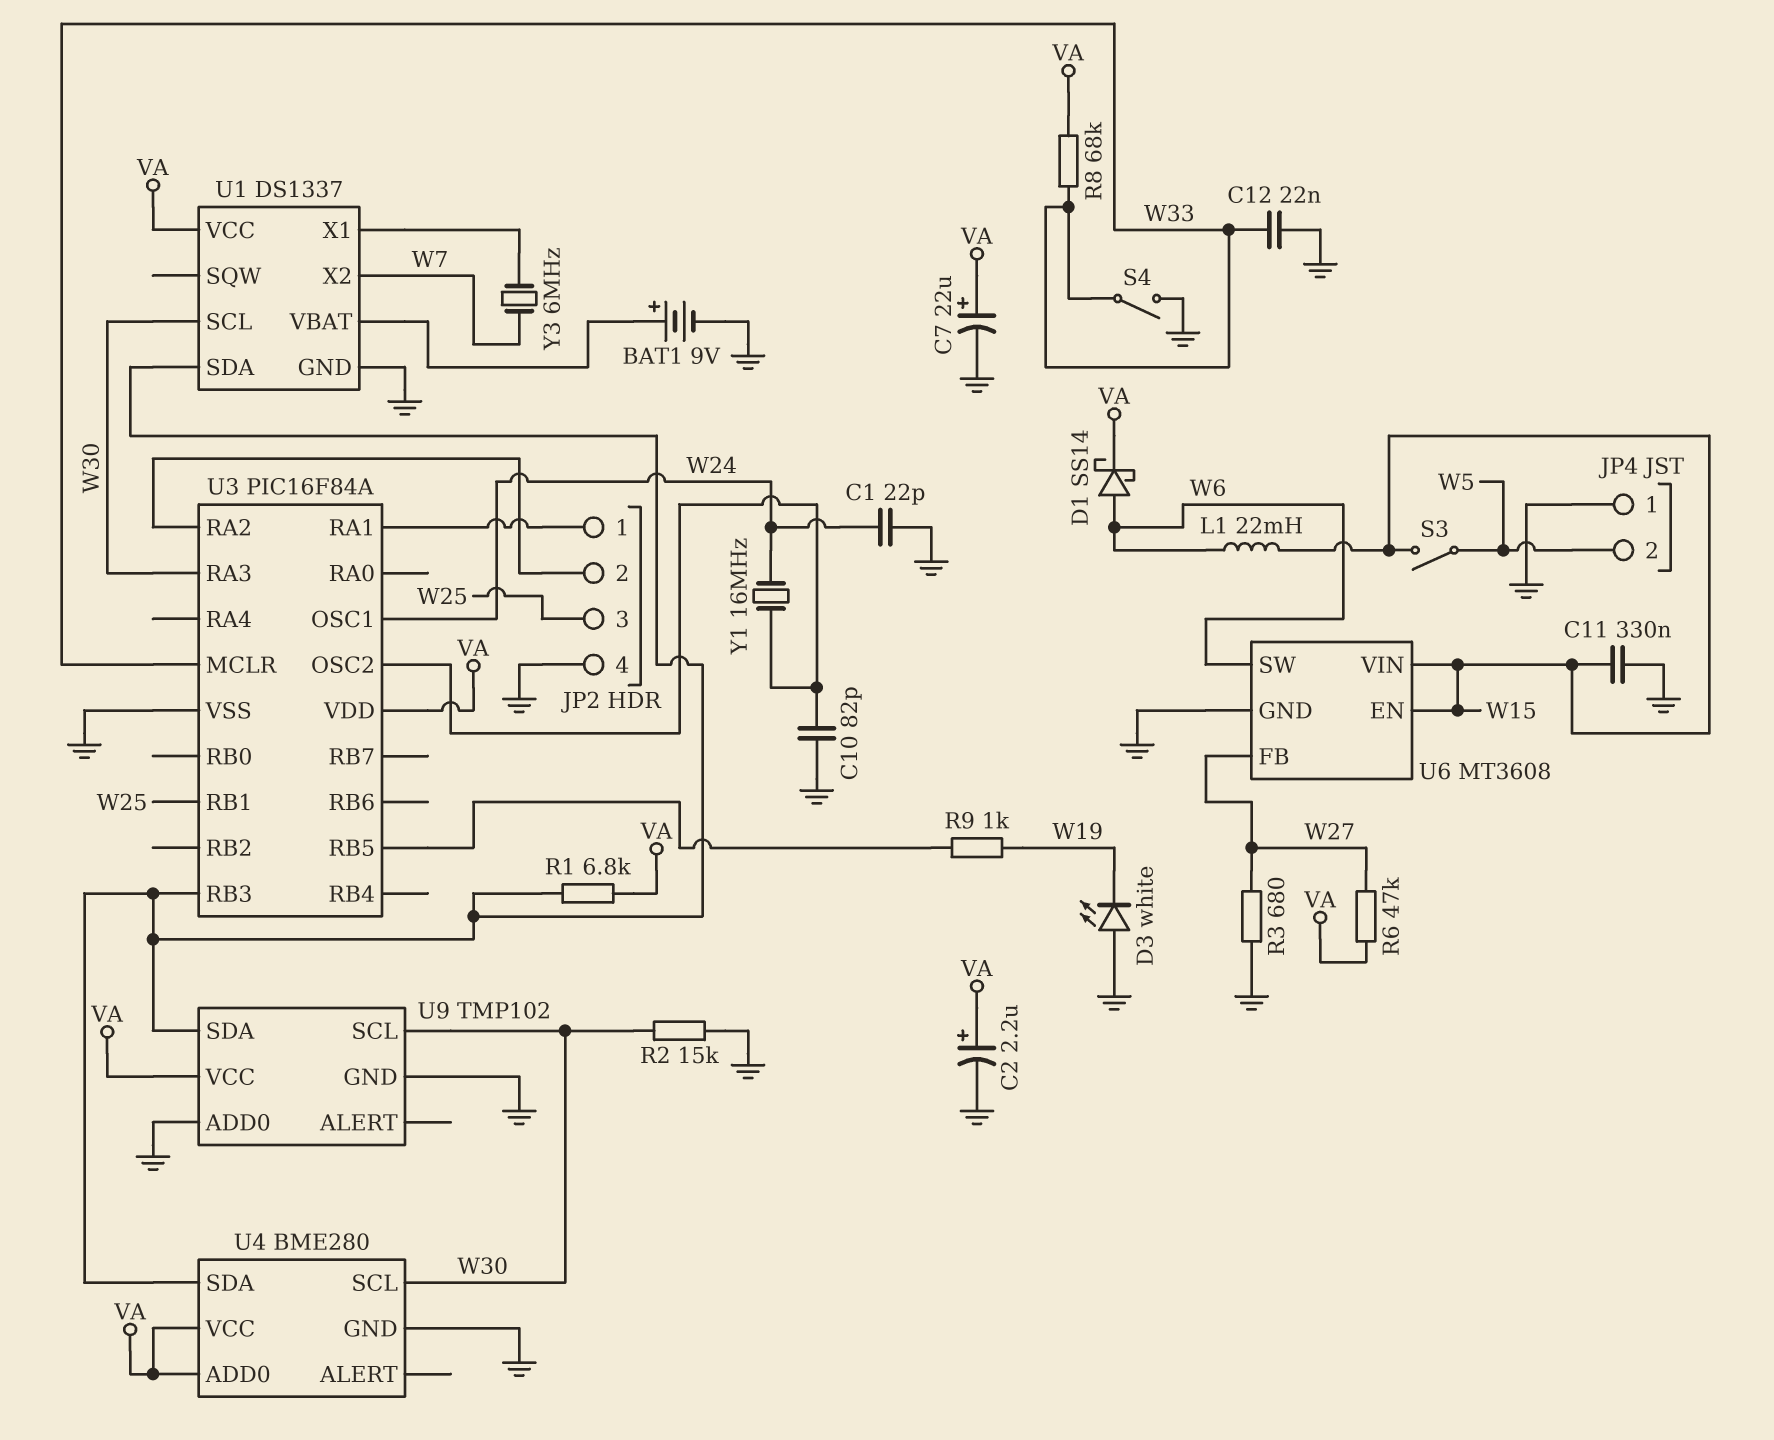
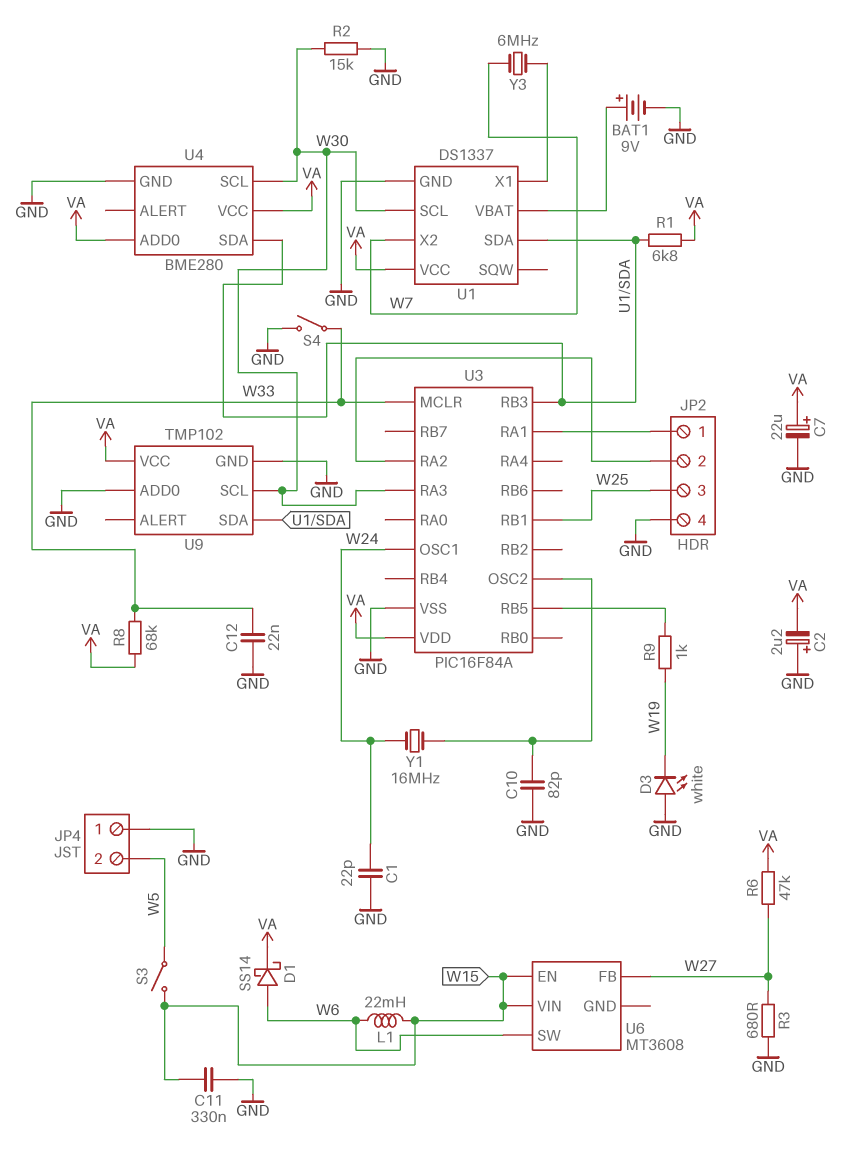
C2: 2.2uF (plus VA, minus GND) -> 2.2uF (plus GND, minus VA)
U6 pin GND: GND -> none

